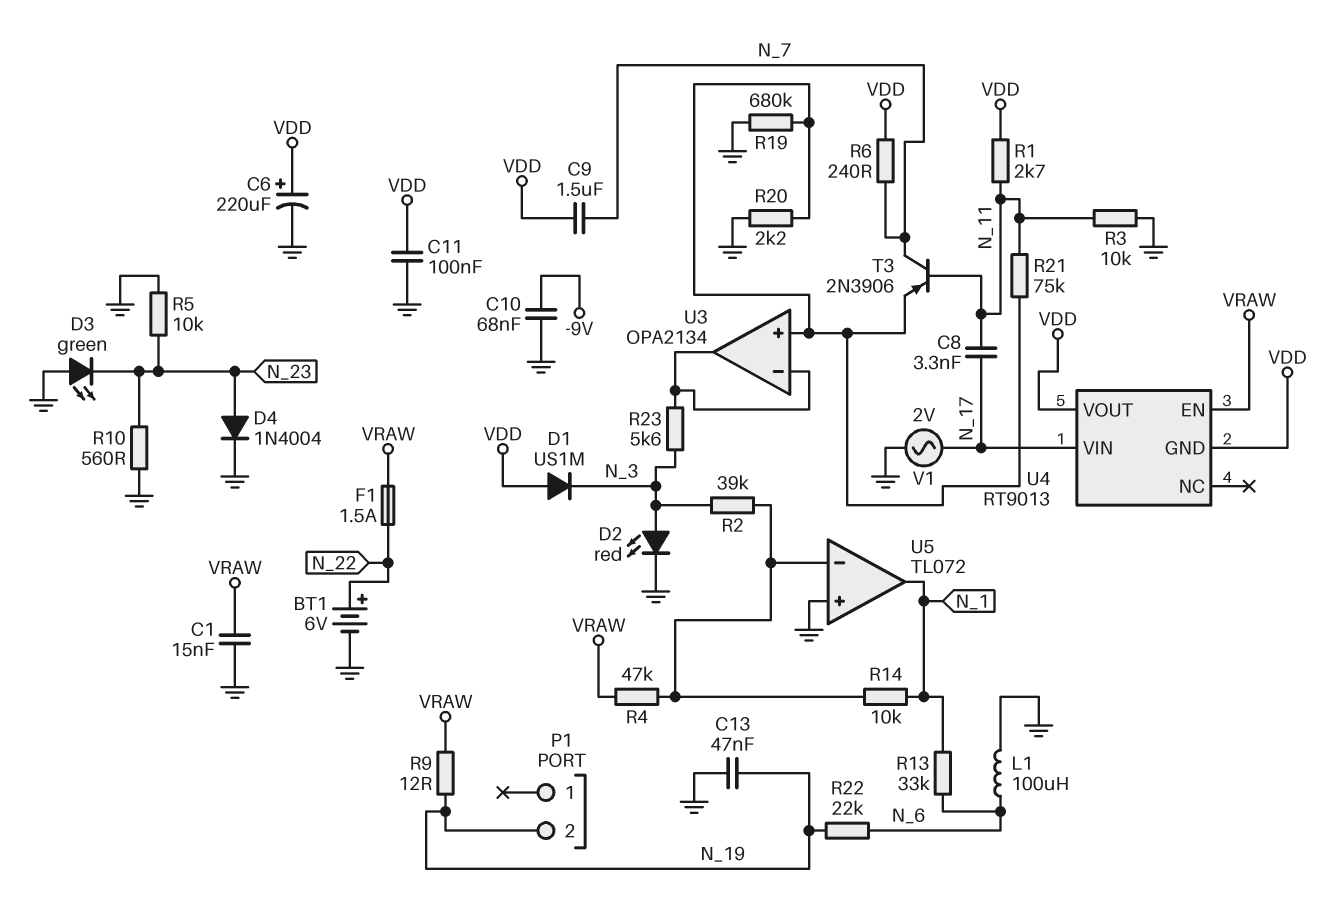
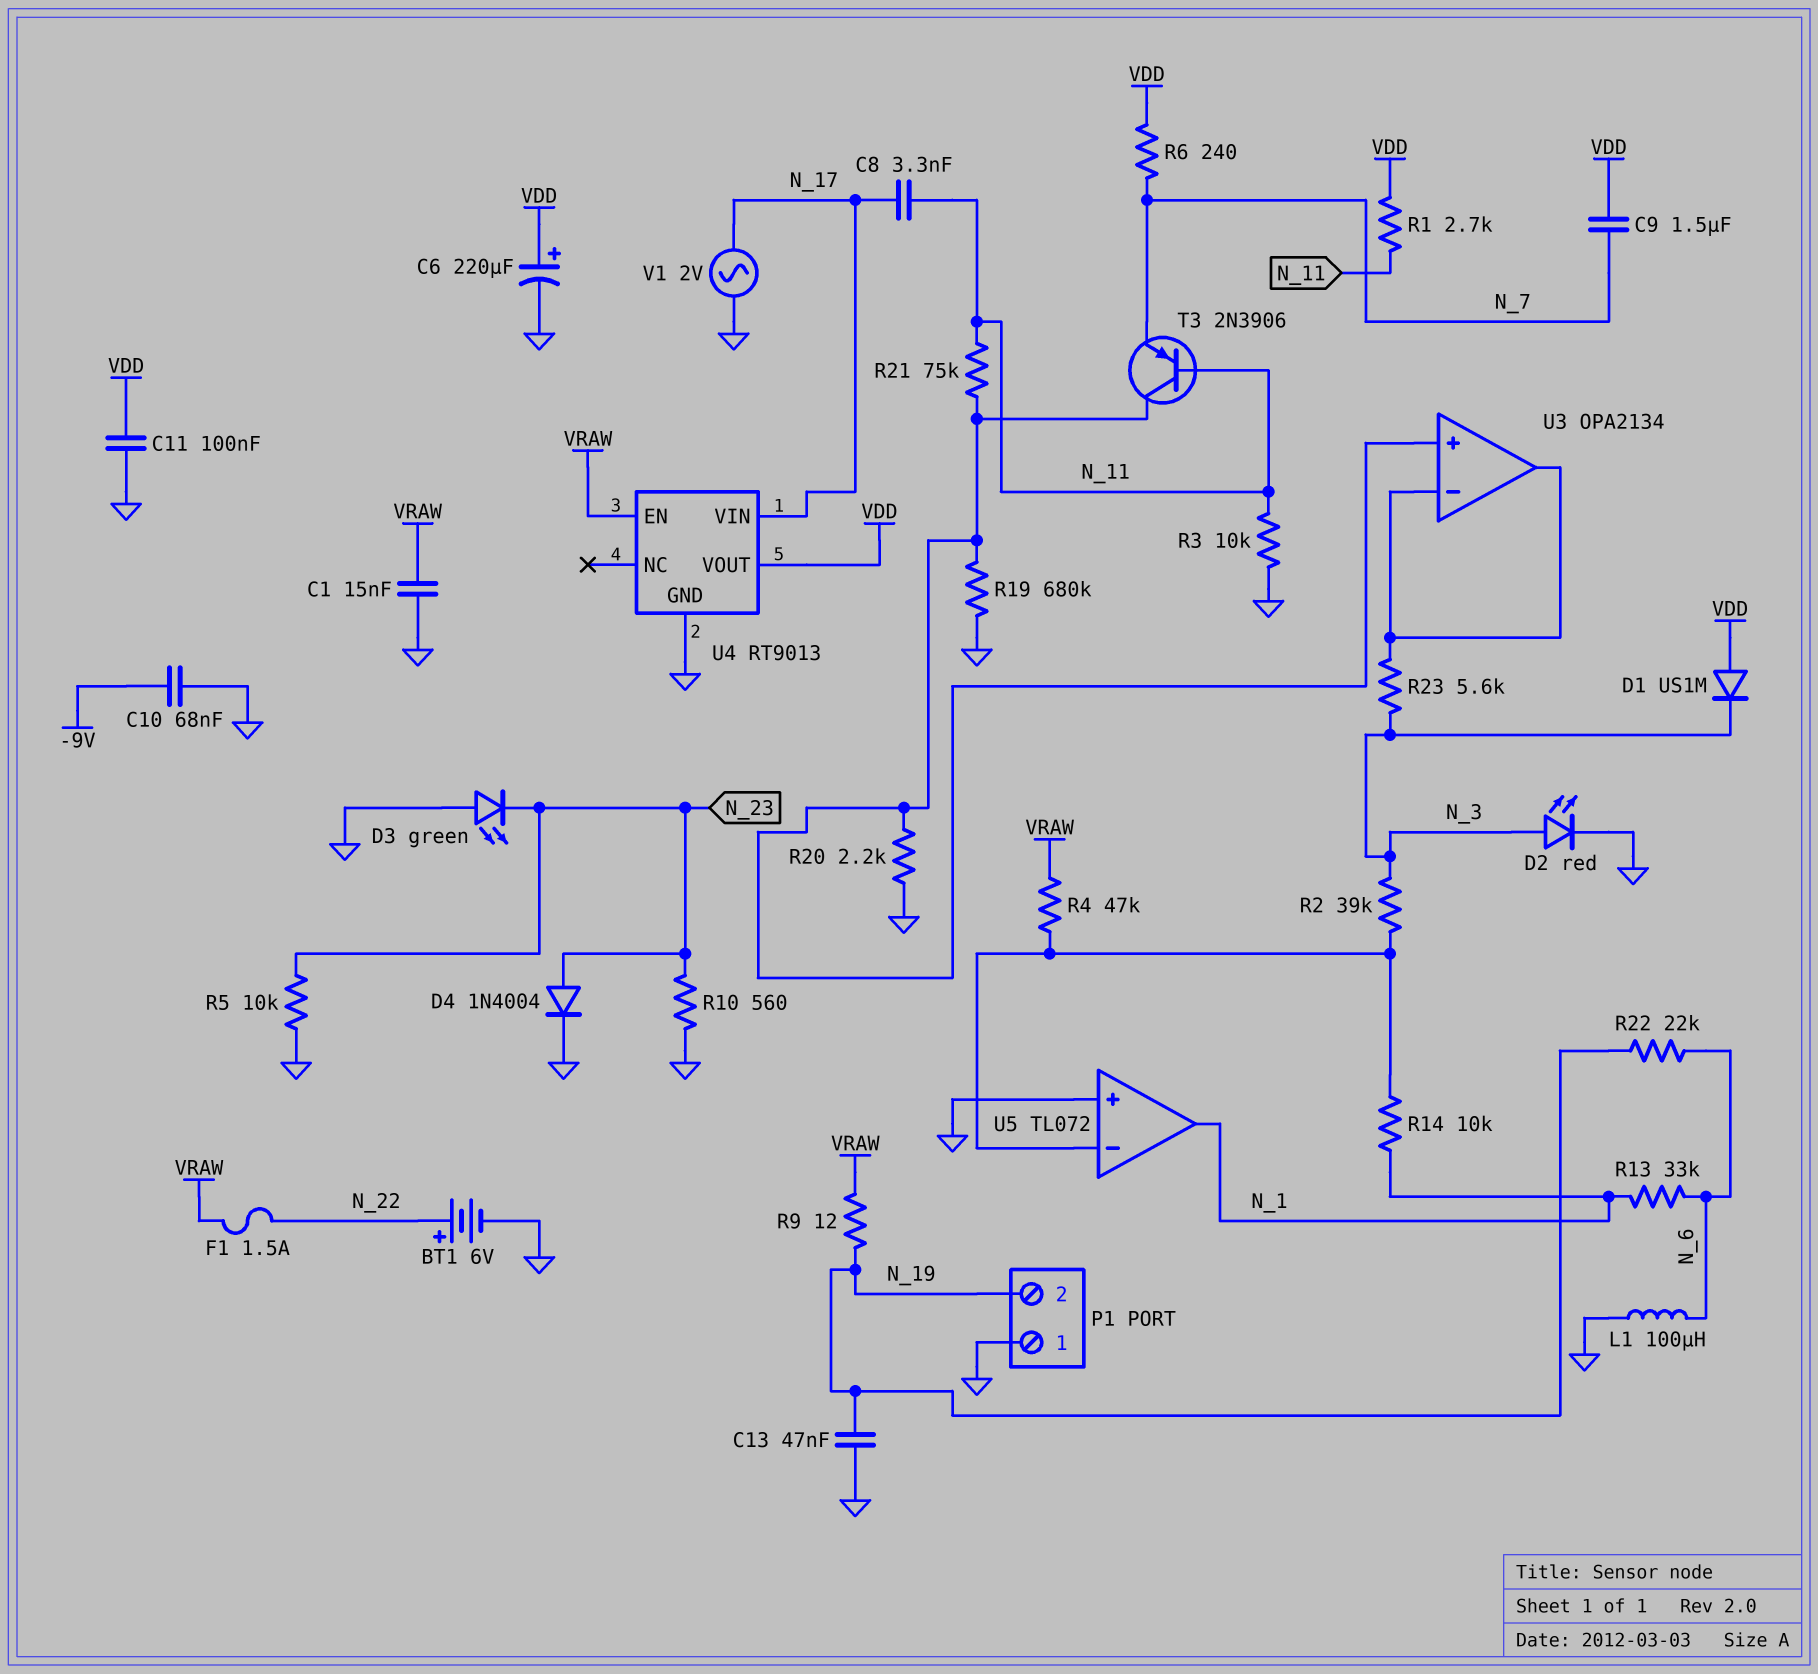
P1 pin 1: none -> GND
T3: PNP 2N3906 (B N_11, C N_7, E U3/in+) -> PNP 2N3906 (B N_11, C U3/in+, E N_7)
U4 pin GND: VDD -> GND

